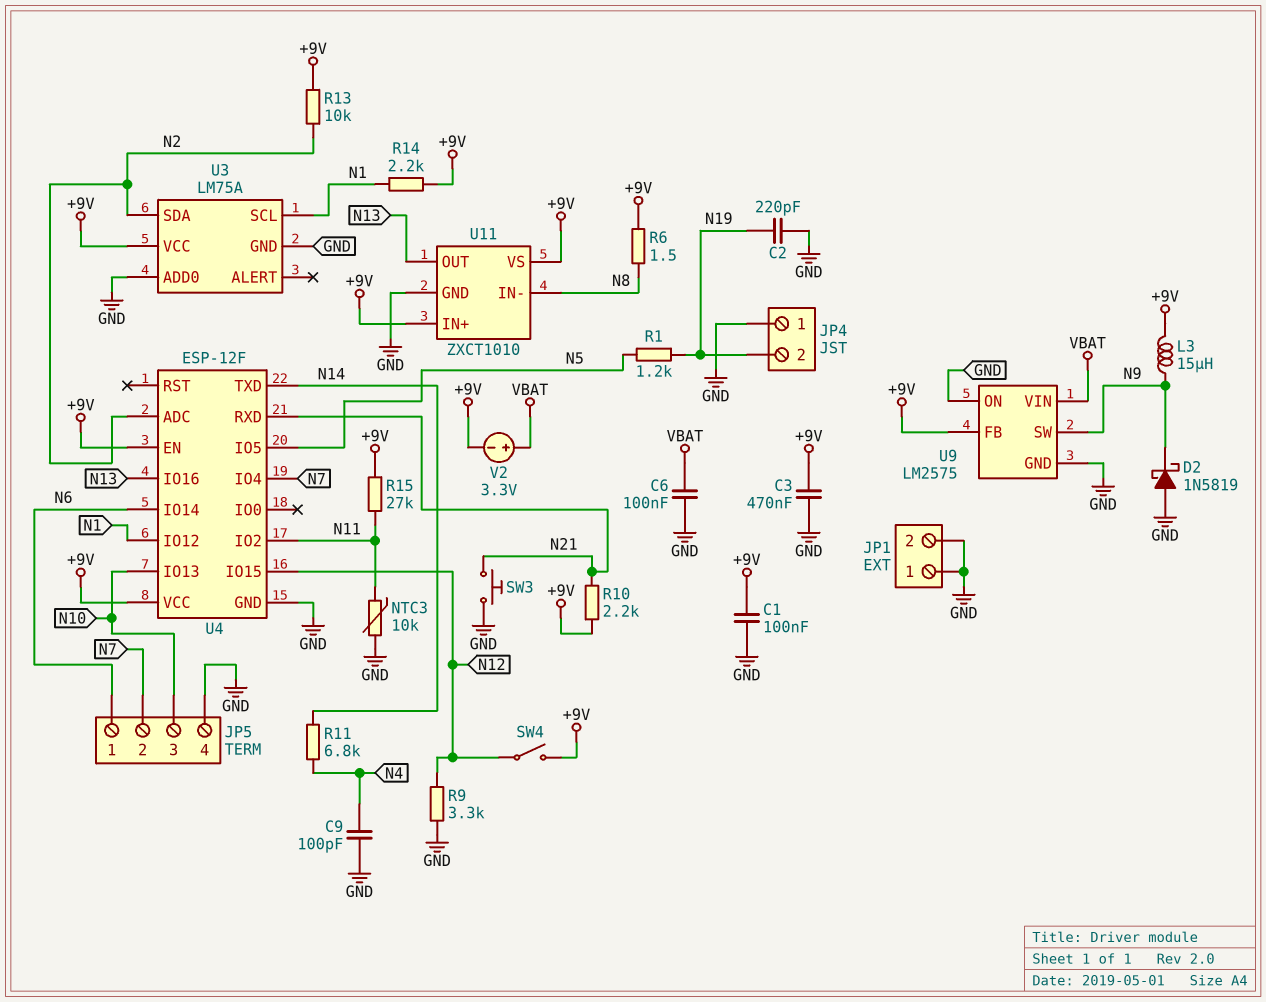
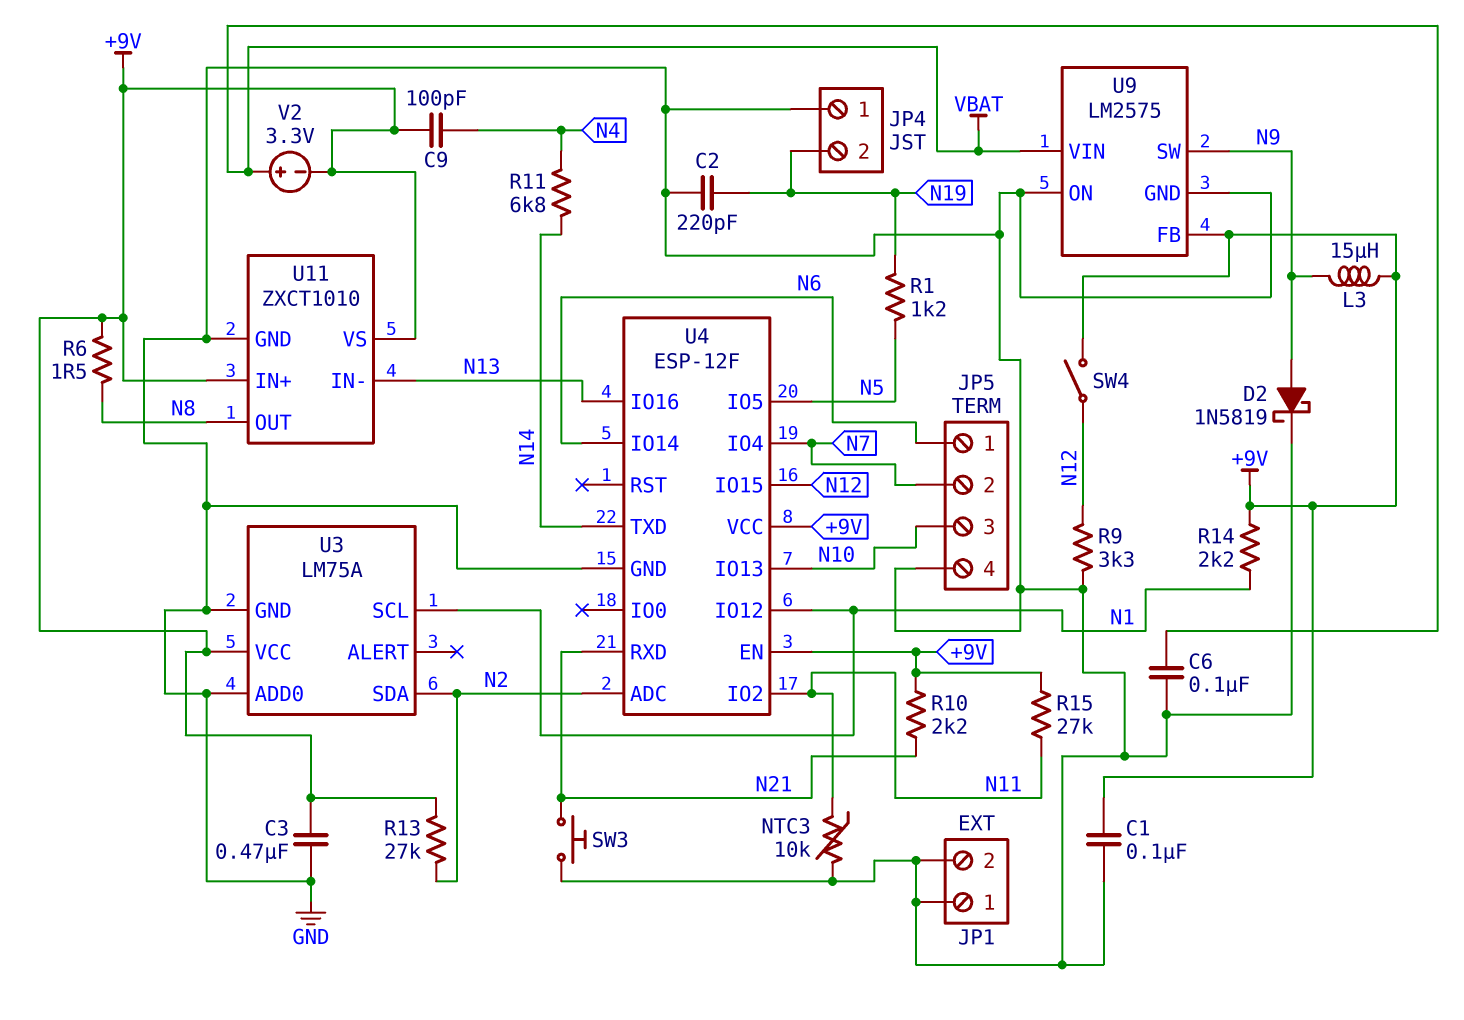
C9: 100pF (GND, N4) -> 100pF (+9V, N4)
D2: schottky 1N5819 (A GND, K N9) -> schottky 1N5819 (A N9, K GND)
R13: 10k (+9V, N2) -> 27k (+9V, N2)
U11 pin IN-: N8 -> N13
U11 pin OUT: N13 -> N8

